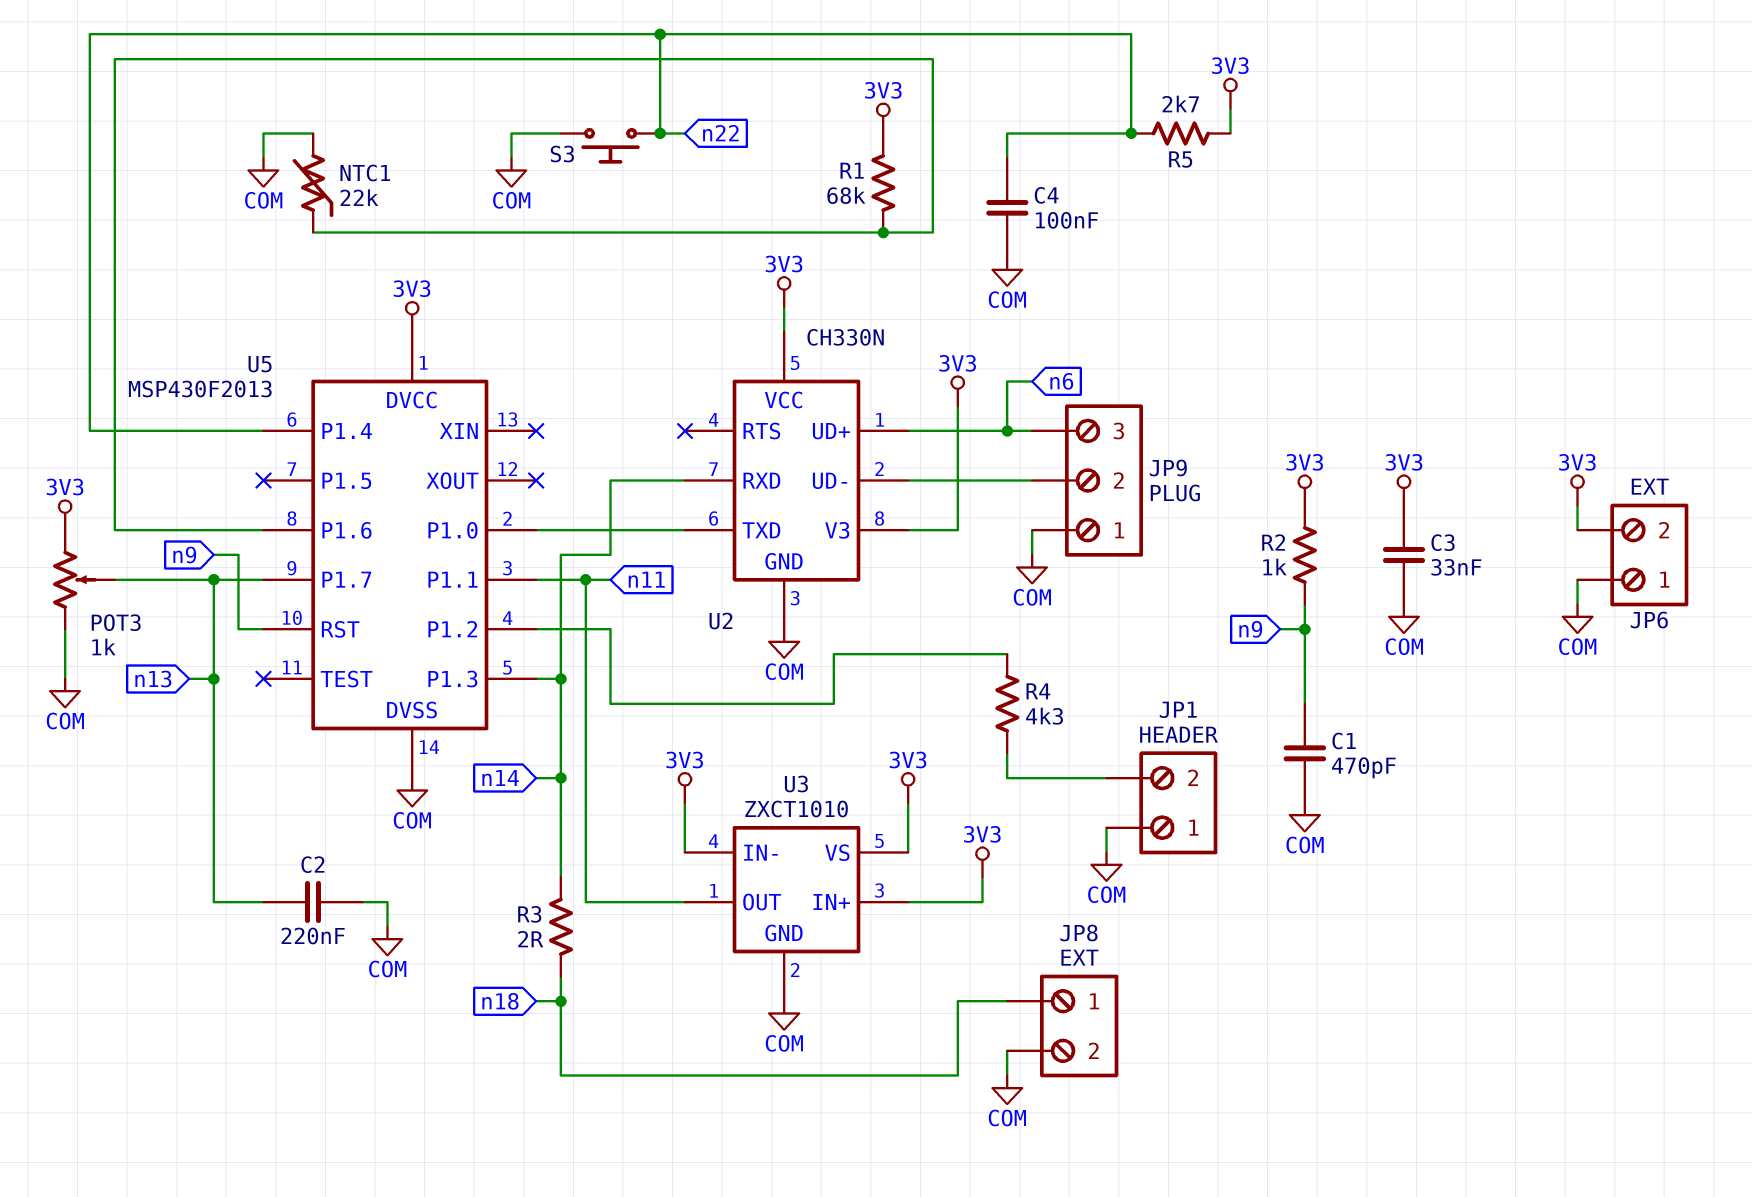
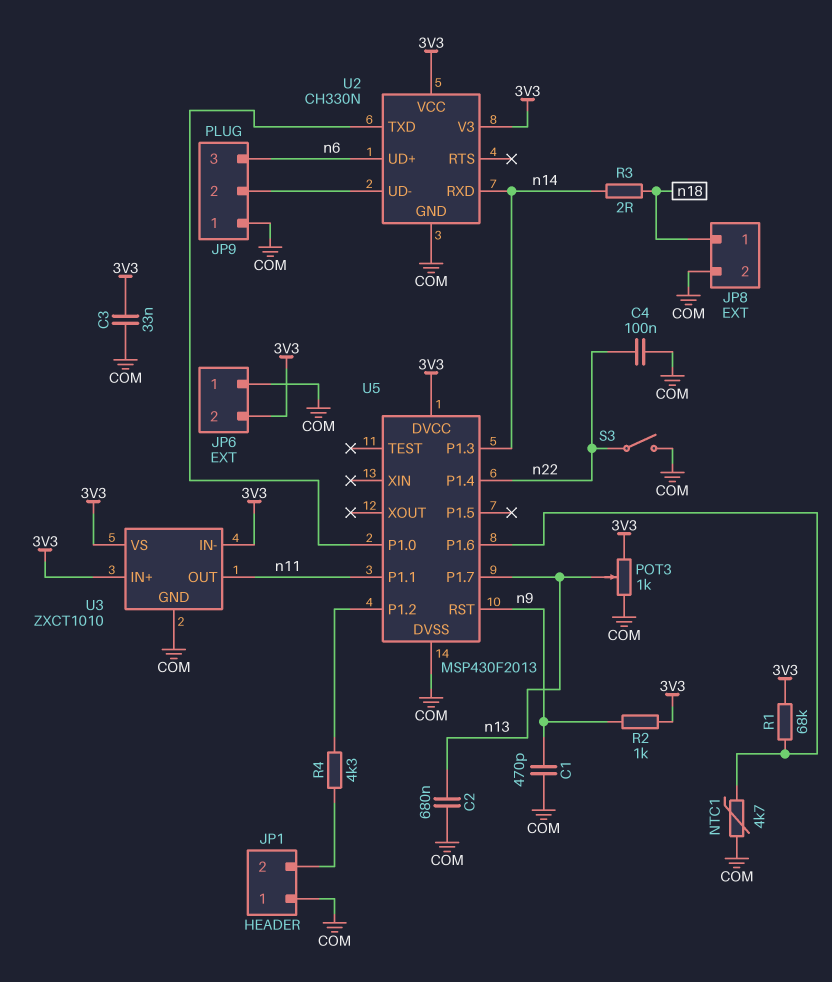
C2: 220nF (COM, n13) -> 680nF (COM, n13)
NTC1: 22k (COM, U5/P1.6) -> 4.7k (COM, U5/P1.6)
R5: 2.7k (3V3, n22) -> none
S3: button (COM, n22) -> switch (COM, n22)

